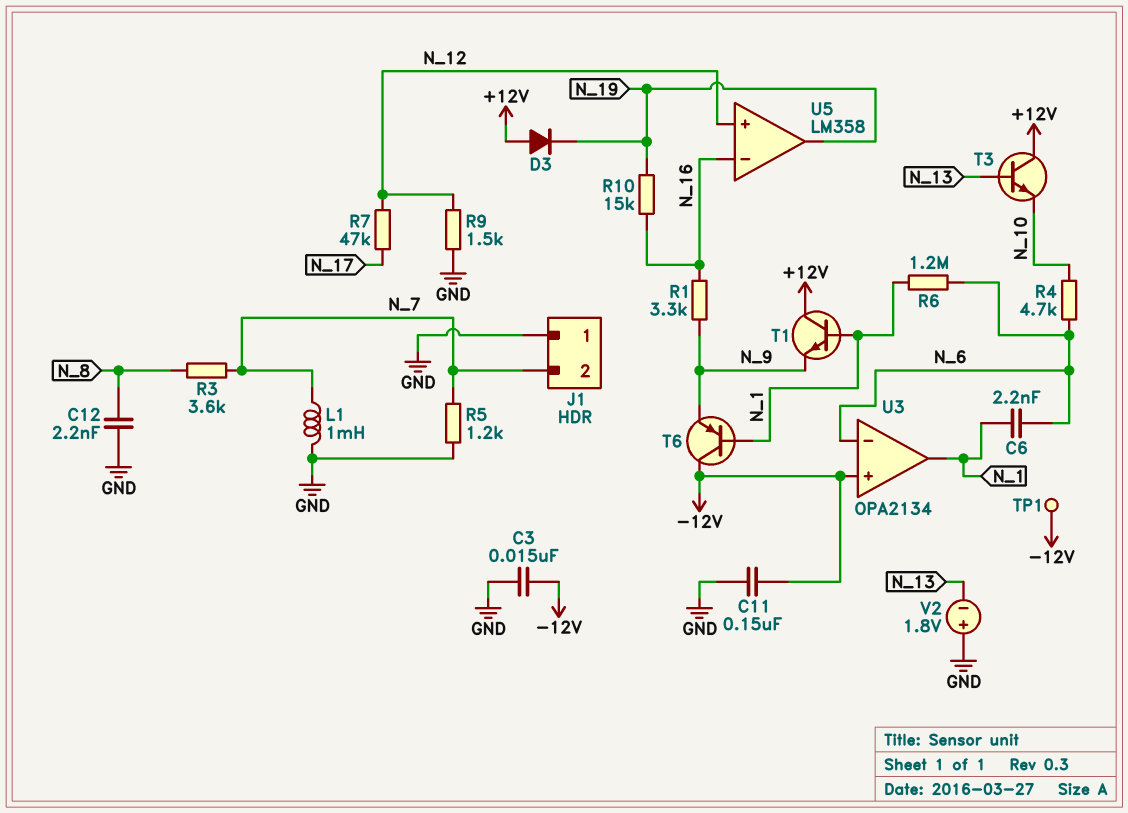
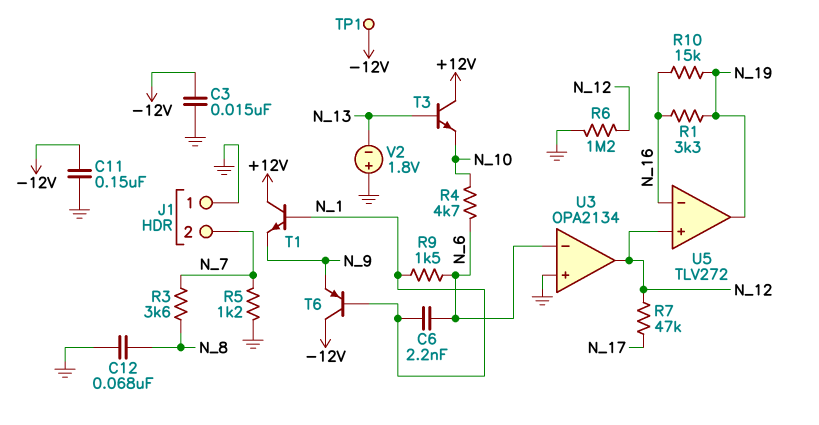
C12: 2.2nF (GND, N_8) -> 68nF (GND, N_8)
D3: diode (A +12V, K N_19) -> none
L1: 1mH (GND, N_7) -> none
R1: 3.3k (N_9, N_16) -> 3.3k (N_16, N_19)
R6: 1.2M (N_1, N_6) -> 1.2M (GND, N_12)
R9: 1.5k (GND, N_12) -> 1.5k (N_1, N_6)
U3 pin in+: -12V -> GND
U3 pin out: N_1 -> N_12
U5: LM358 -> TLV272

